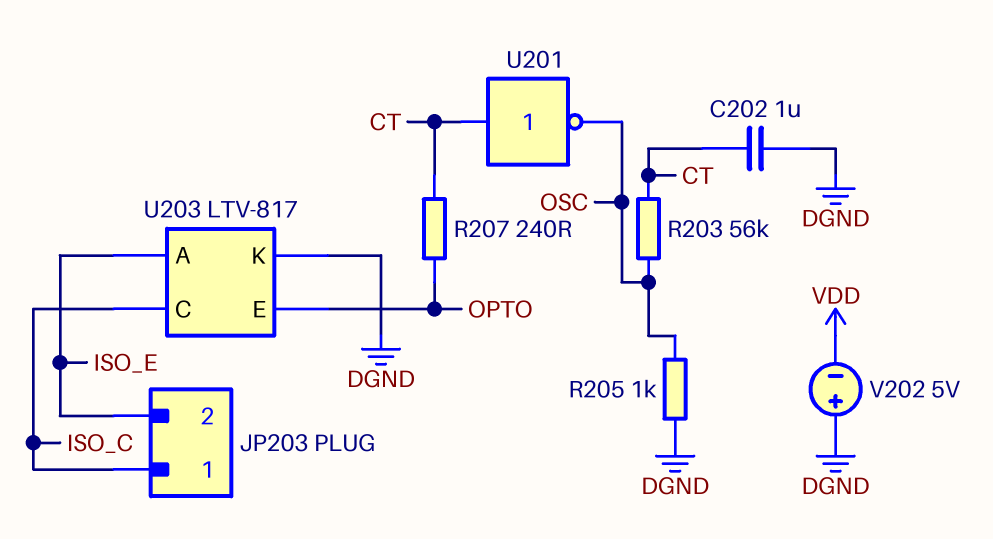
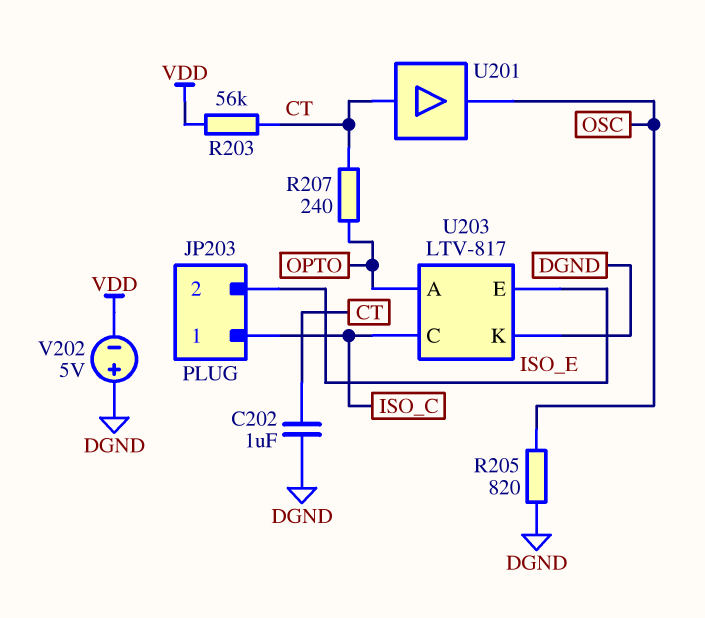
R203: 56k (CT, OSC) -> 56k (CT, VDD)
R205: 1k (DGND, OSC) -> 820 (DGND, OSC)
U201: NOT (in CT, out OSC) -> buffer (in CT, out OSC)
U203 pin A: ISO_E -> OPTO
U203 pin E: OPTO -> ISO_E

